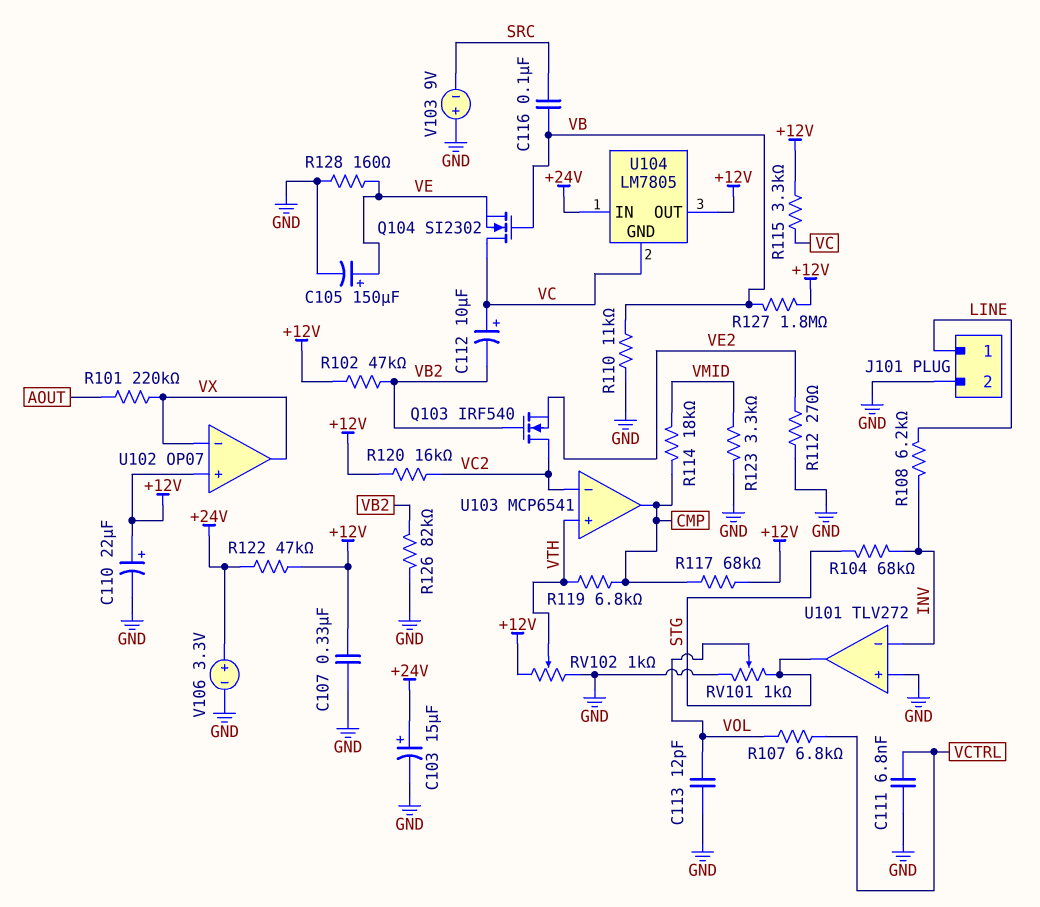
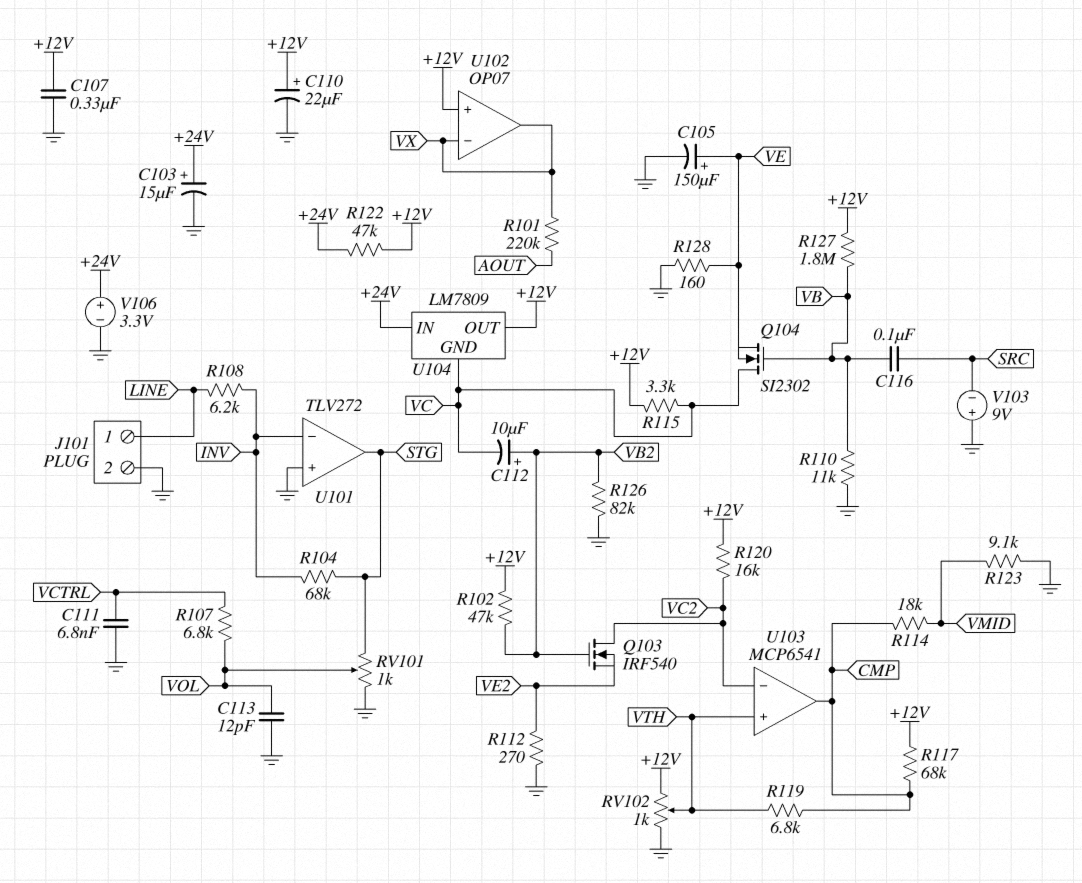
C112: 10uF (plus VC, minus VB2) -> 10uF (plus VB2, minus VC)
R123: 3.3k (GND, VMID) -> 9.1k (GND, VMID)
U104: LM7805 -> LM7809

